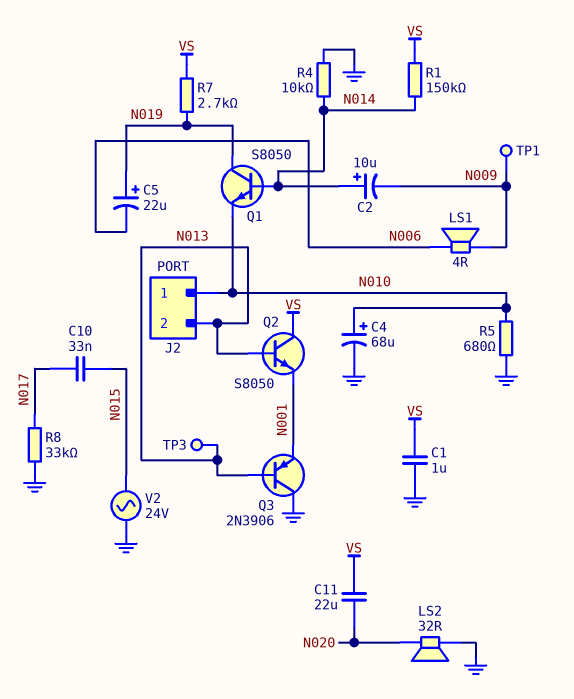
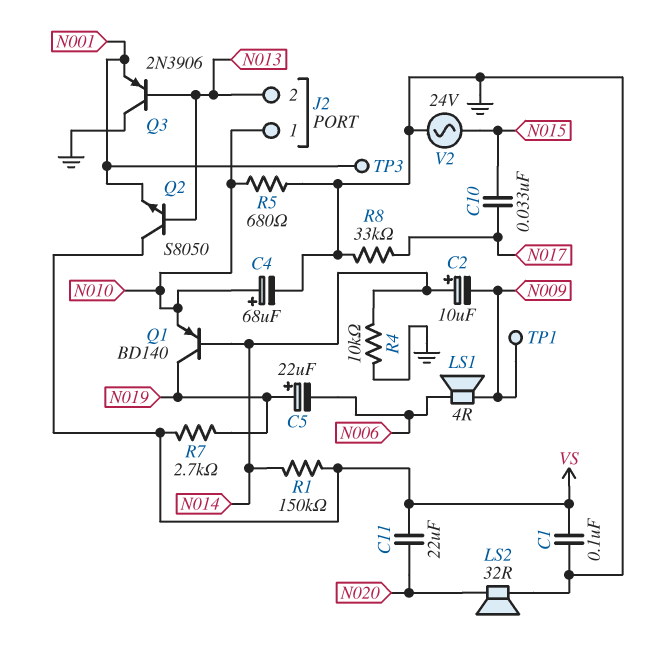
C1: 1uF (GND, VS) -> 100nF (GND, VS)
Q1: NPN S8050 (B N014, C N019, E N010) -> PNP BD140 (B N014, C N019, E N010)
TP3: test point (N013) -> test point (N001)

